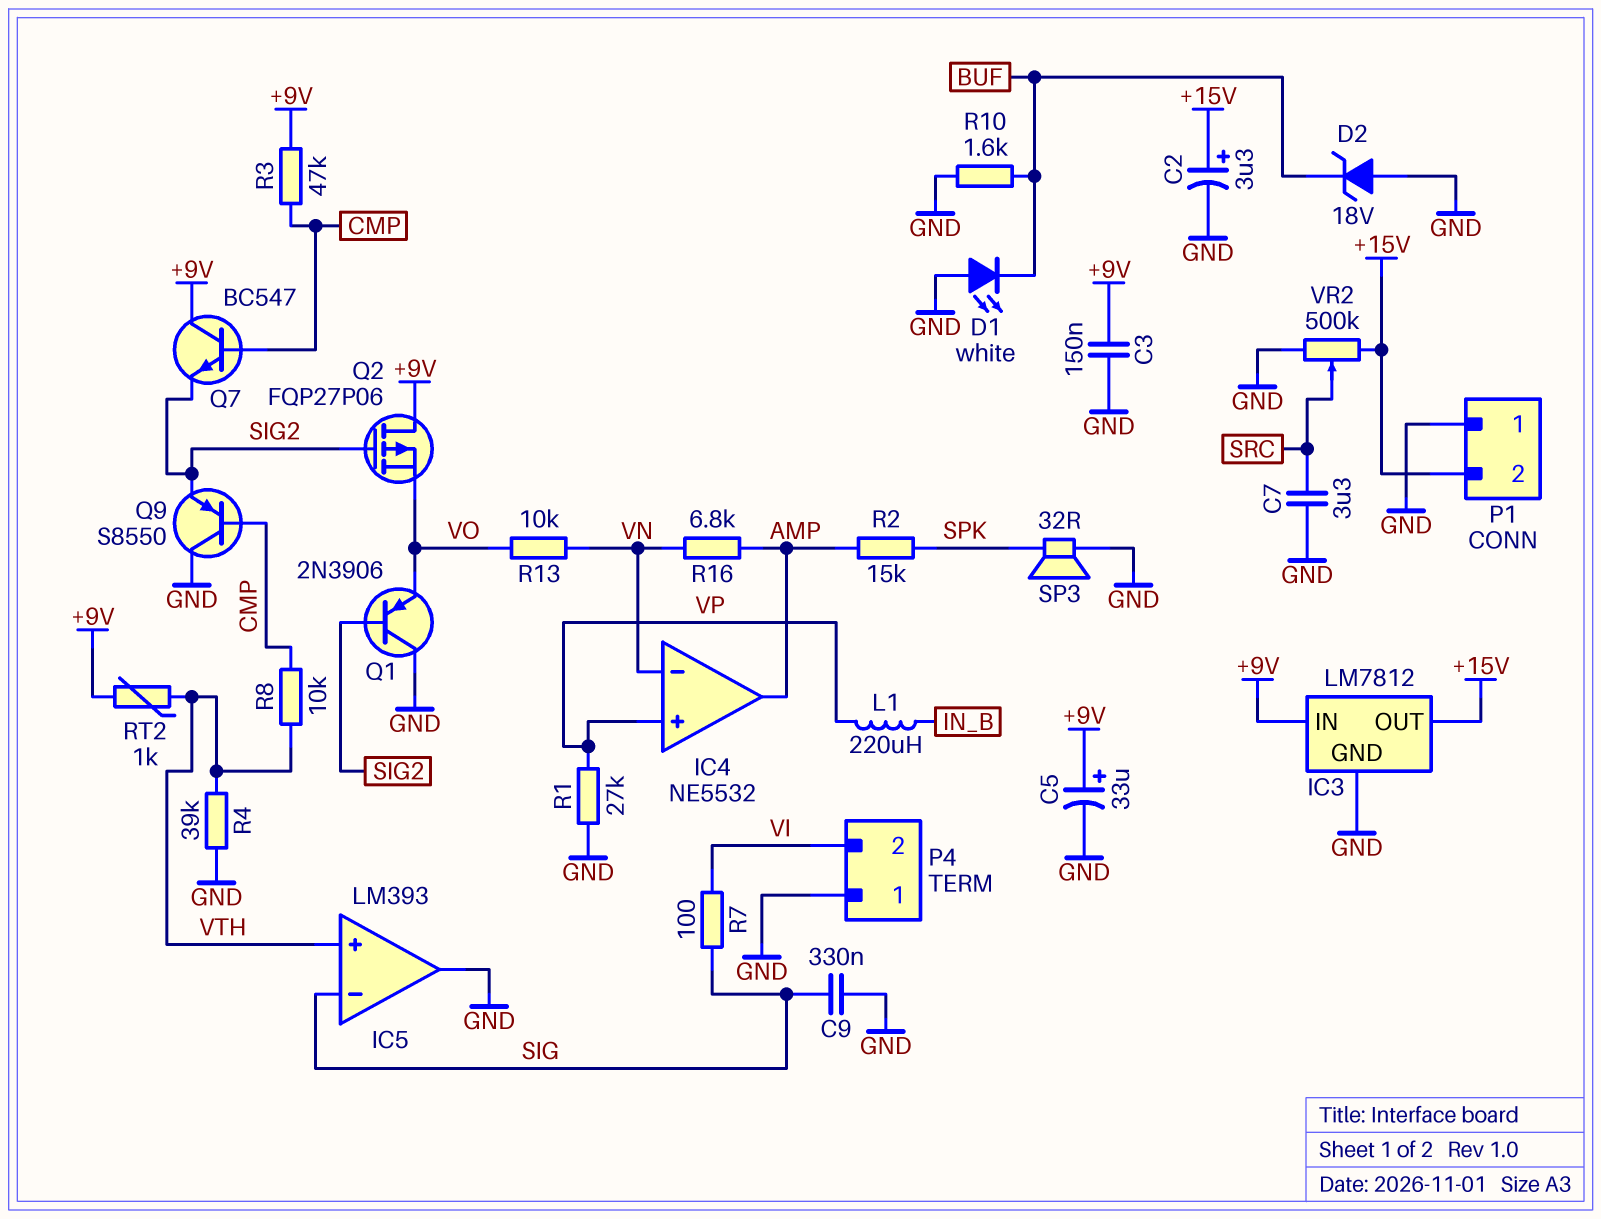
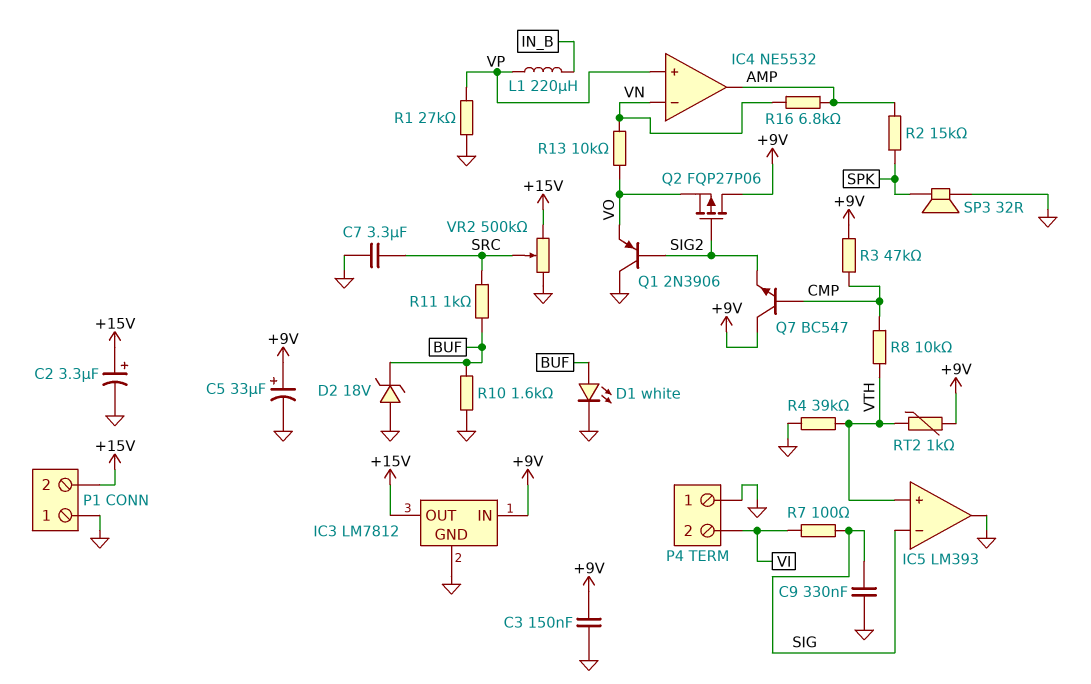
D1: LED white (A GND, K BUF) -> LED white (A BUF, K GND)
Q9: PNP S8550 (B CMP, C GND, E SIG2) -> none
R11: none -> 1k (BUF, SRC)

